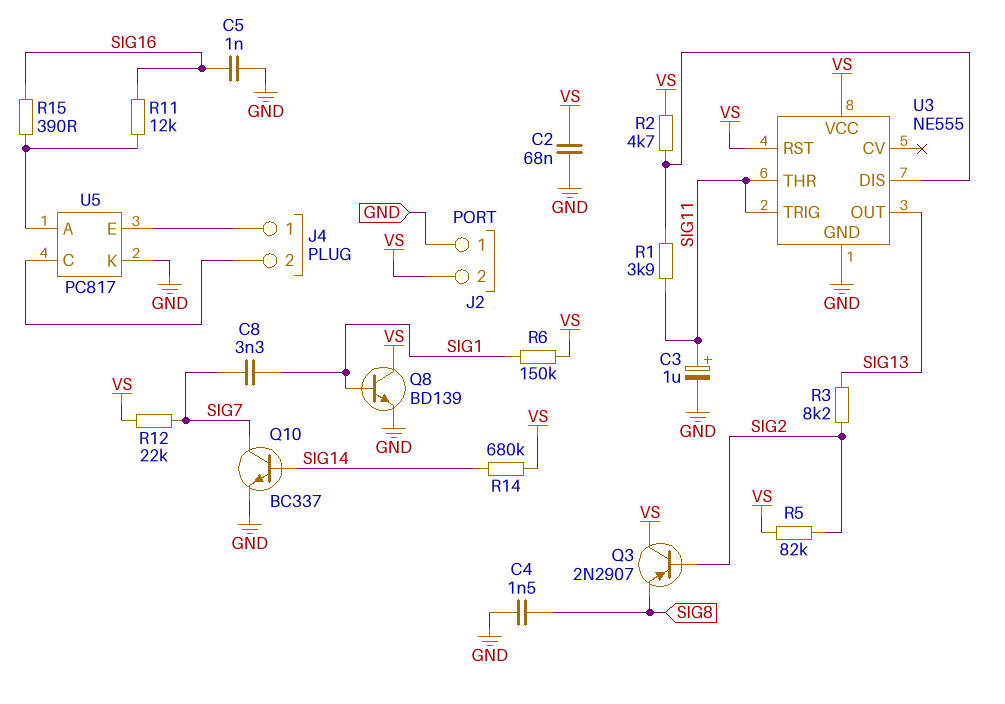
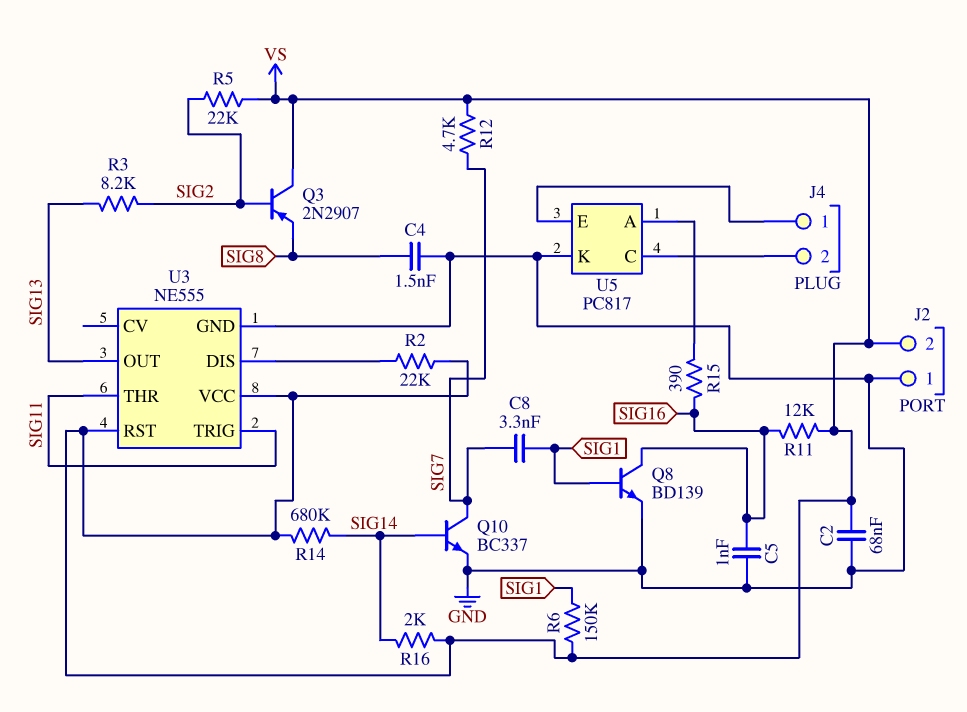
C3: 1uF (plus SIG11, minus GND) -> none
Q8: NPN BD139 (B SIG1, C VS, E GND) -> NPN BD139 (B SIG1, C SIG16, E GND)
R1: 3.9k (SIG11, U3/DIS) -> none
R2: 4.7k (U3/DIS, VS) -> 22k (U3/DIS, VS)
R5: 82k (SIG2, VS) -> 22k (SIG2, VS)
R11: 12k (SIG16, U5/A) -> 12k (SIG16, VS)
R12: 22k (SIG7, VS) -> 4.7k (SIG7, VS)
R16: none -> 2k (SIG14, VS)

